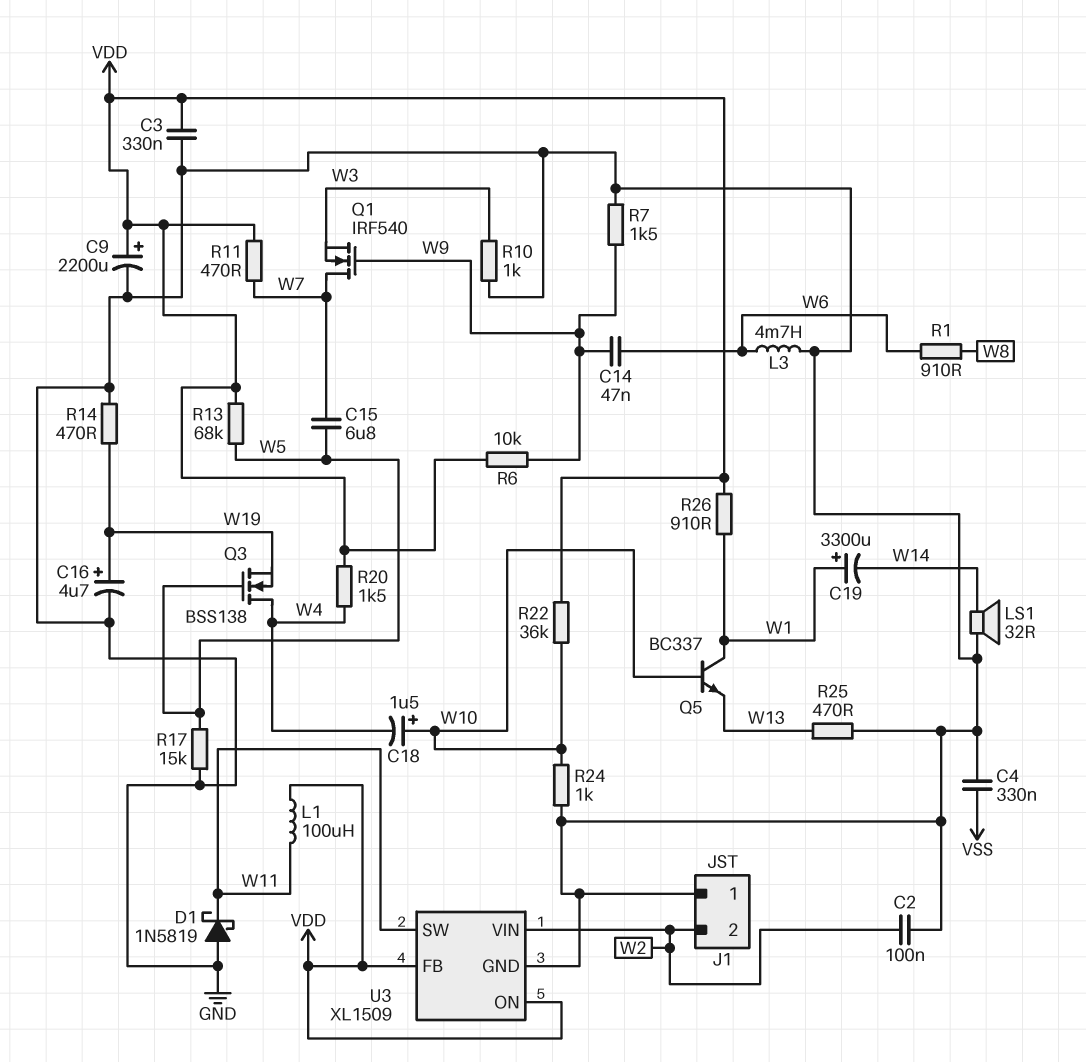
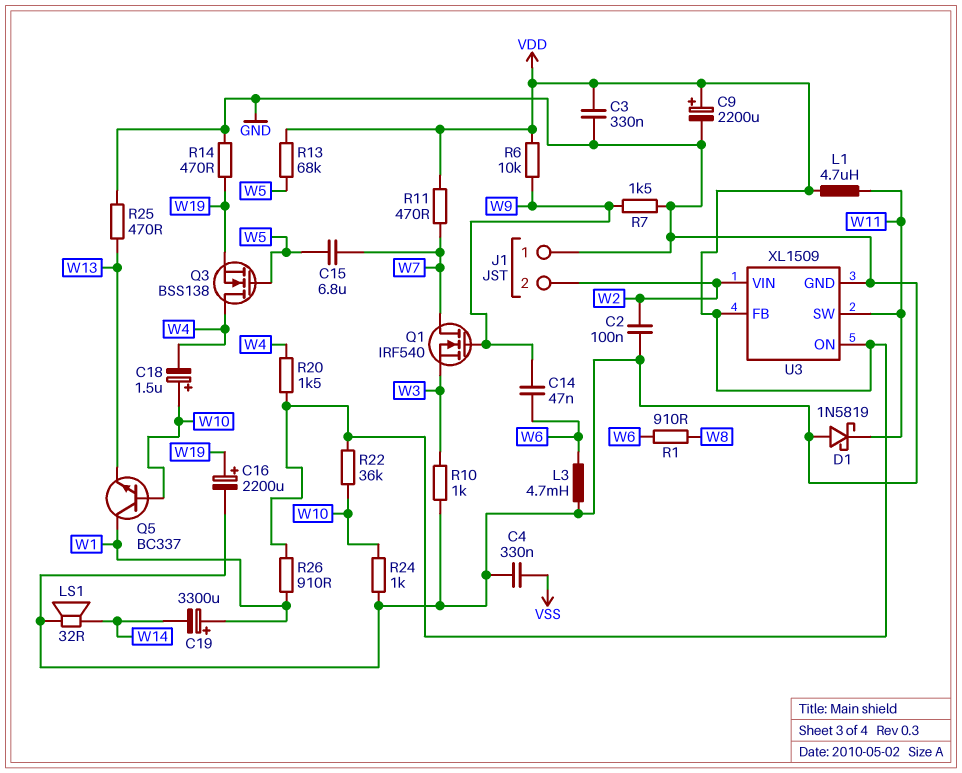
C16: 4.7uF (plus W19, minus GND) -> 2200uF (plus W19, minus GND)
L1: 100uH (VDD, W11) -> 4.7uH (VDD, W11)
R17: 15k (GND, W5) -> none

